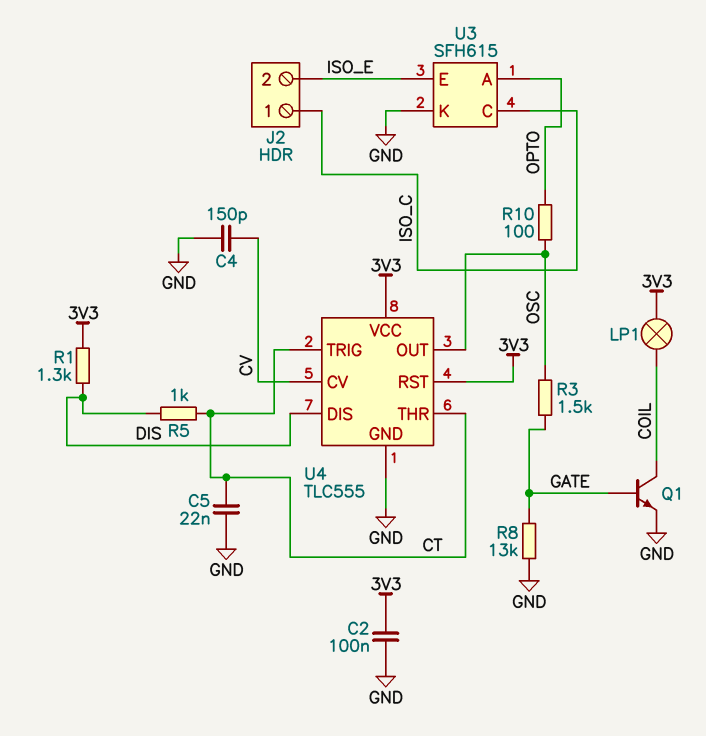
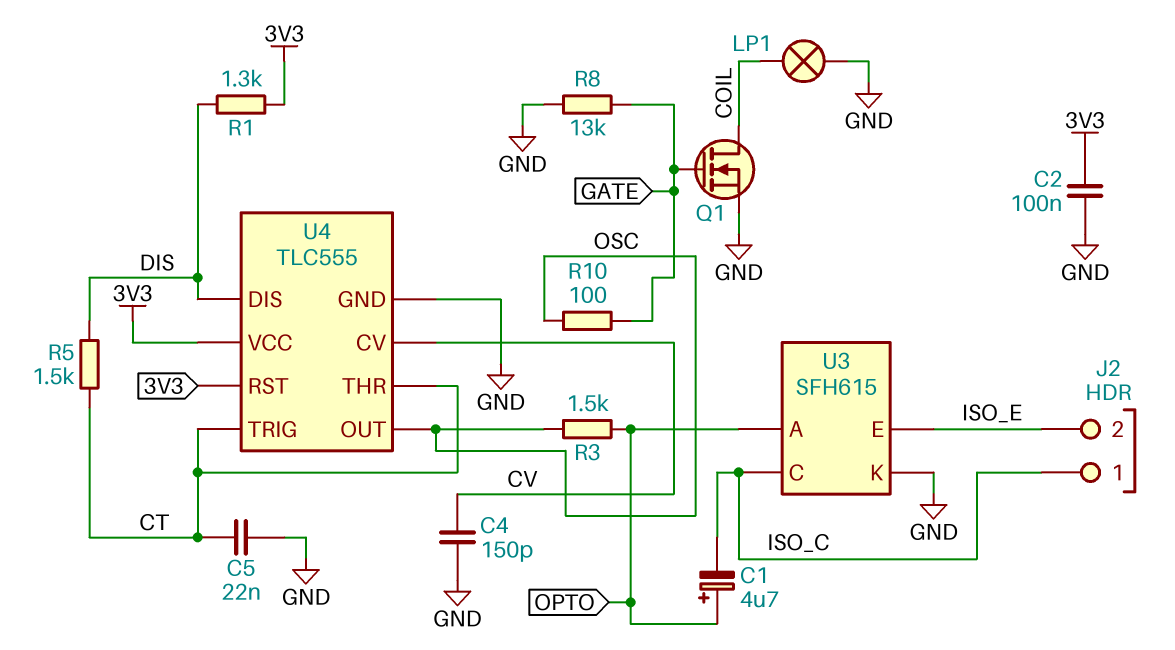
C1: none -> 4.7uF (plus OPTO, minus ISO_C)
LP1: lamp (3V3, COIL) -> lamp (COIL, GND)
Q1: NPN (B GATE, C COIL, E GND) -> NMOS (G GATE, D COIL, S GND)
R3: 1.5k (GATE, OSC) -> 1.5k (OPTO, OSC)
R5: 1k (CT, DIS) -> 1.5k (CT, DIS)
R10: 100 (OPTO, OSC) -> 100 (GATE, OSC)

